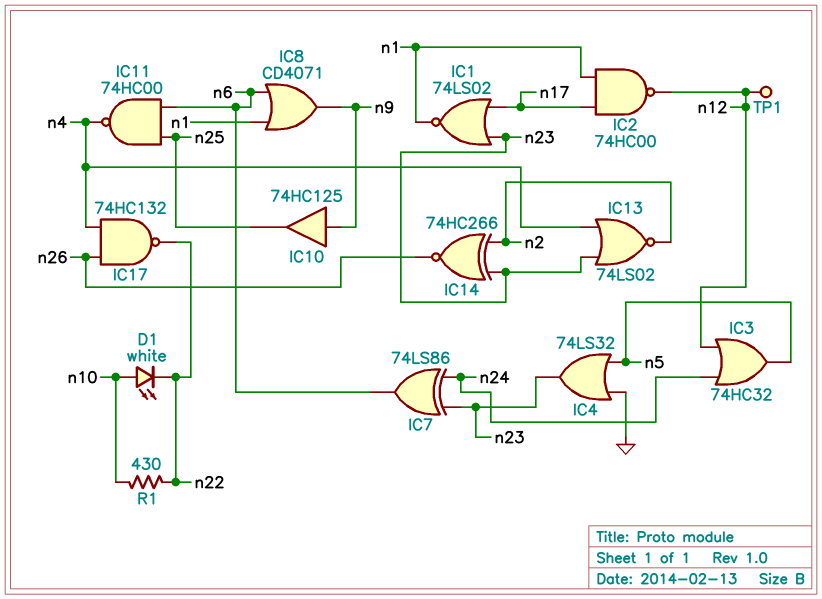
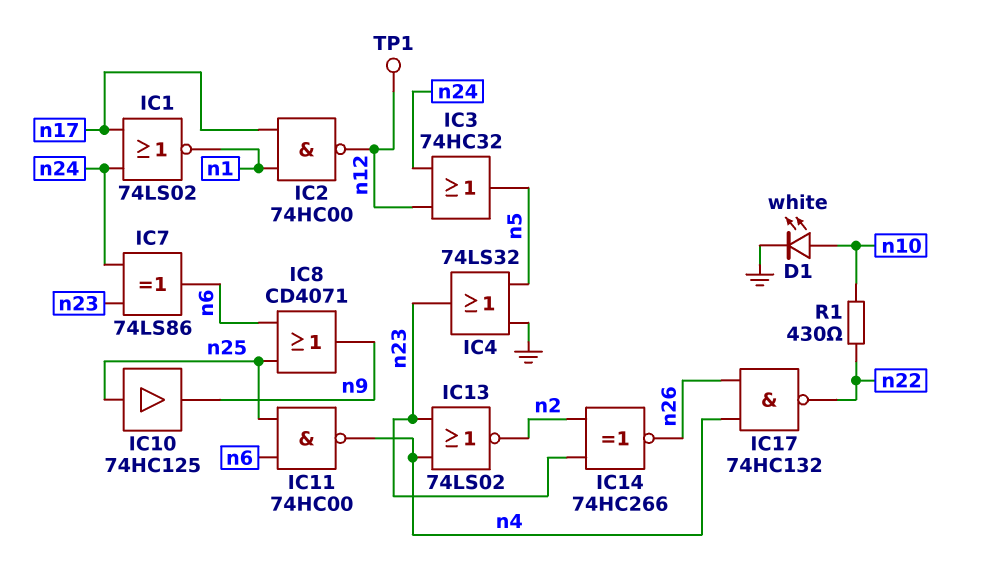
D1: LED white (A n10, K n22) -> LED white (A n10, K GND)
IC1: NOR 74LS02 (in n17, in n23, out n1) -> NOR 74LS02 (in n17, in n24, out n1)
IC8: OR CD4071 (in n1, in n6, out n9) -> OR CD4071 (in n6, in n25, out n9)
IC10: buffer 74HC125 (in n9, out n25) -> buffer 74HC125 (in n25, out n9)

